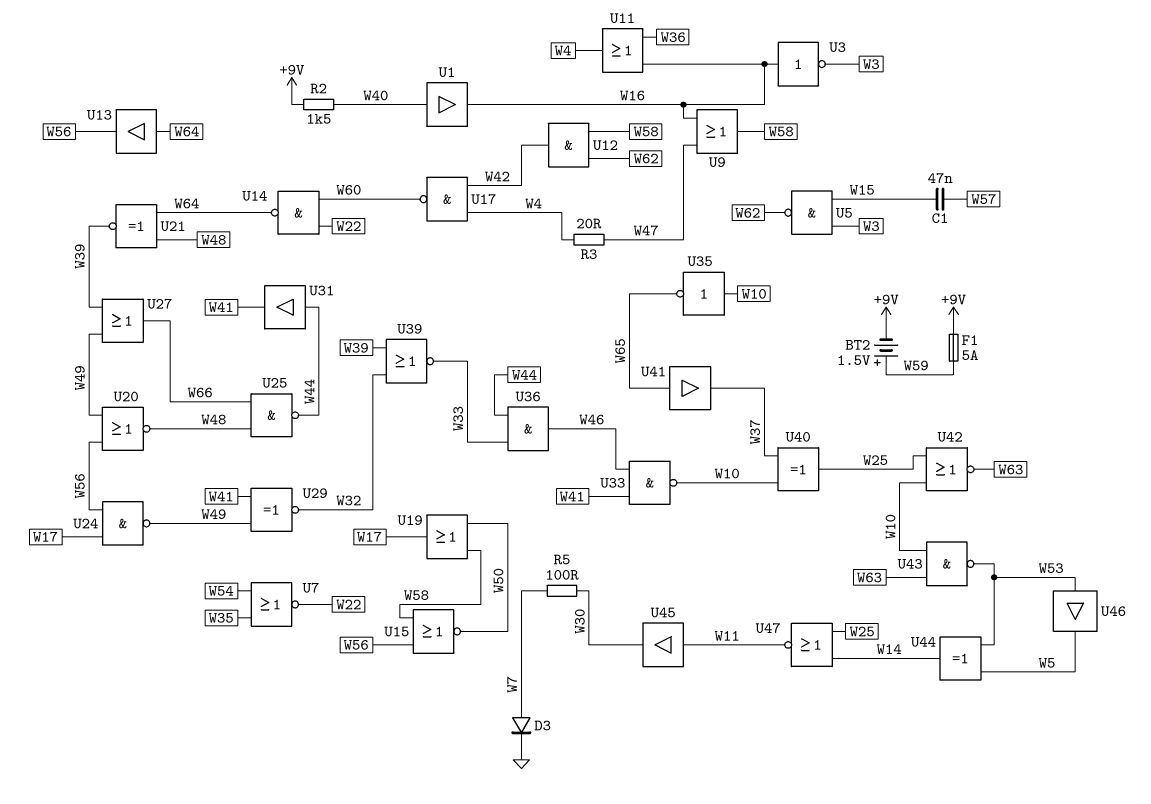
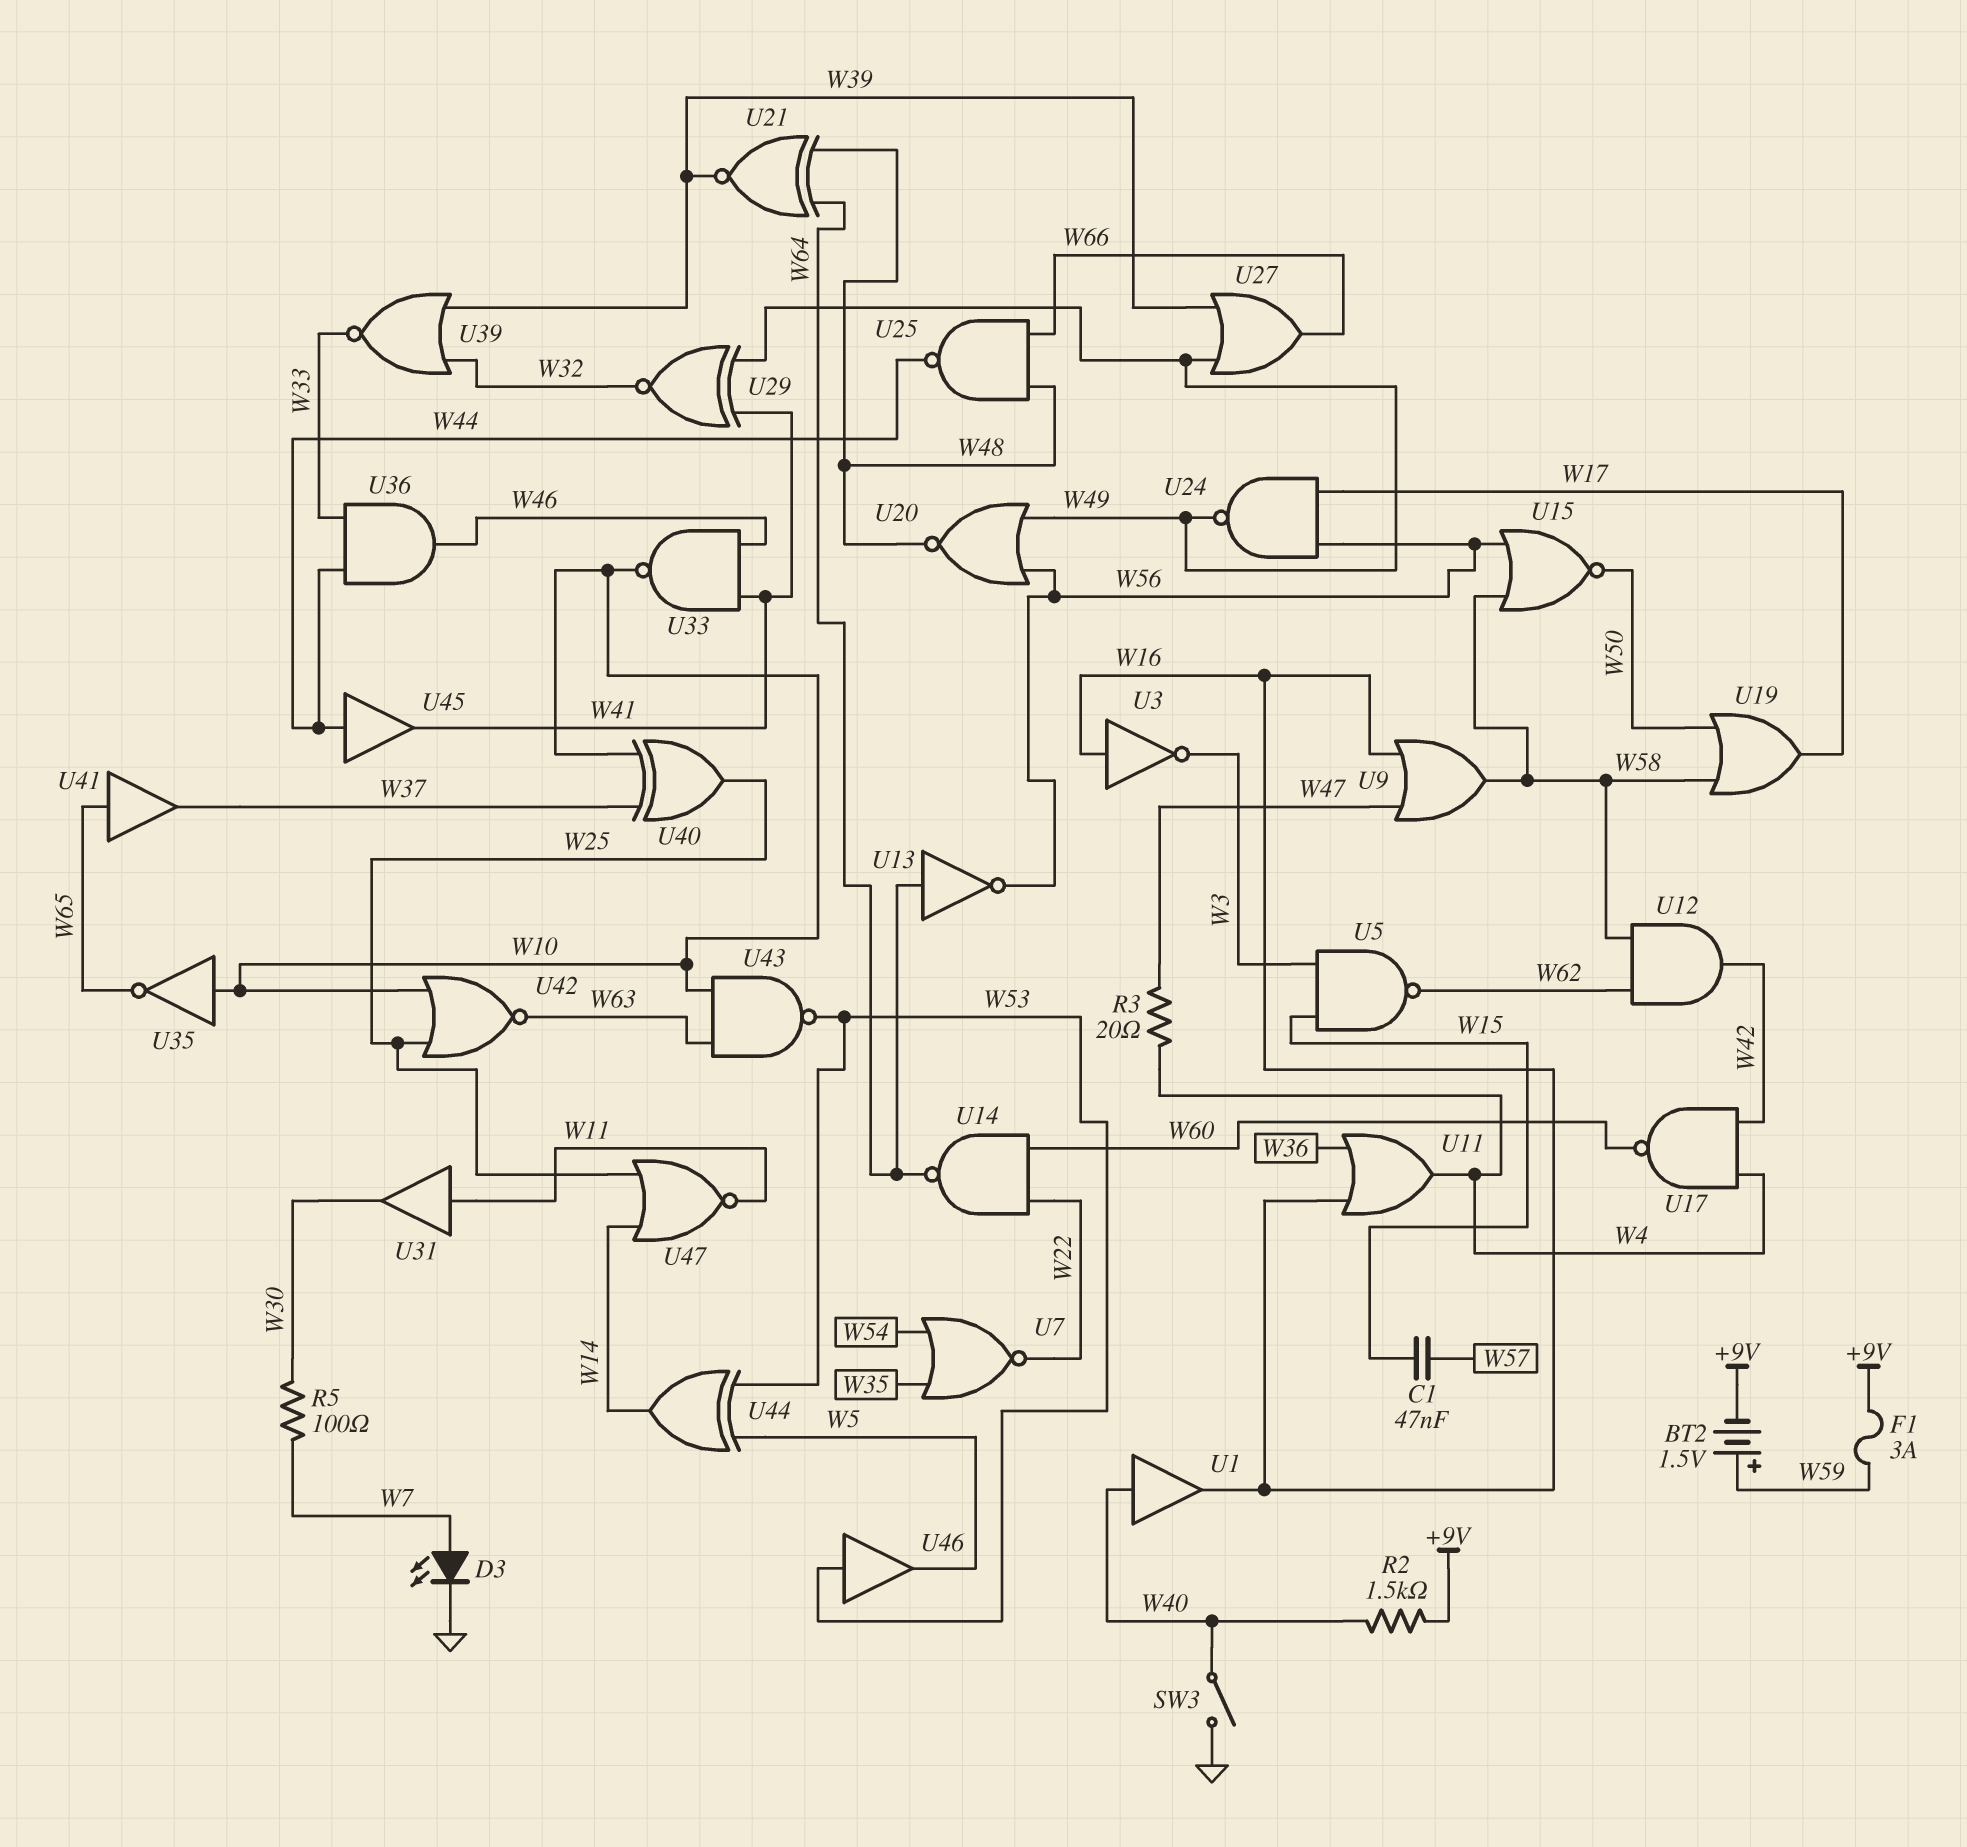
D3: diode (A W7, K GND) -> LED (A W7, K GND)
F1: 5A (+9V, W59) -> 3A (+9V, W59)
SW3: none -> switch (GND, W40)
U13: buffer (in W64, out W56) -> NOT (in W64, out W56)
U31: buffer (in W44, out W41) -> buffer (in W11, out W30)
U45: buffer (in W11, out W30) -> buffer (in W44, out W41)

